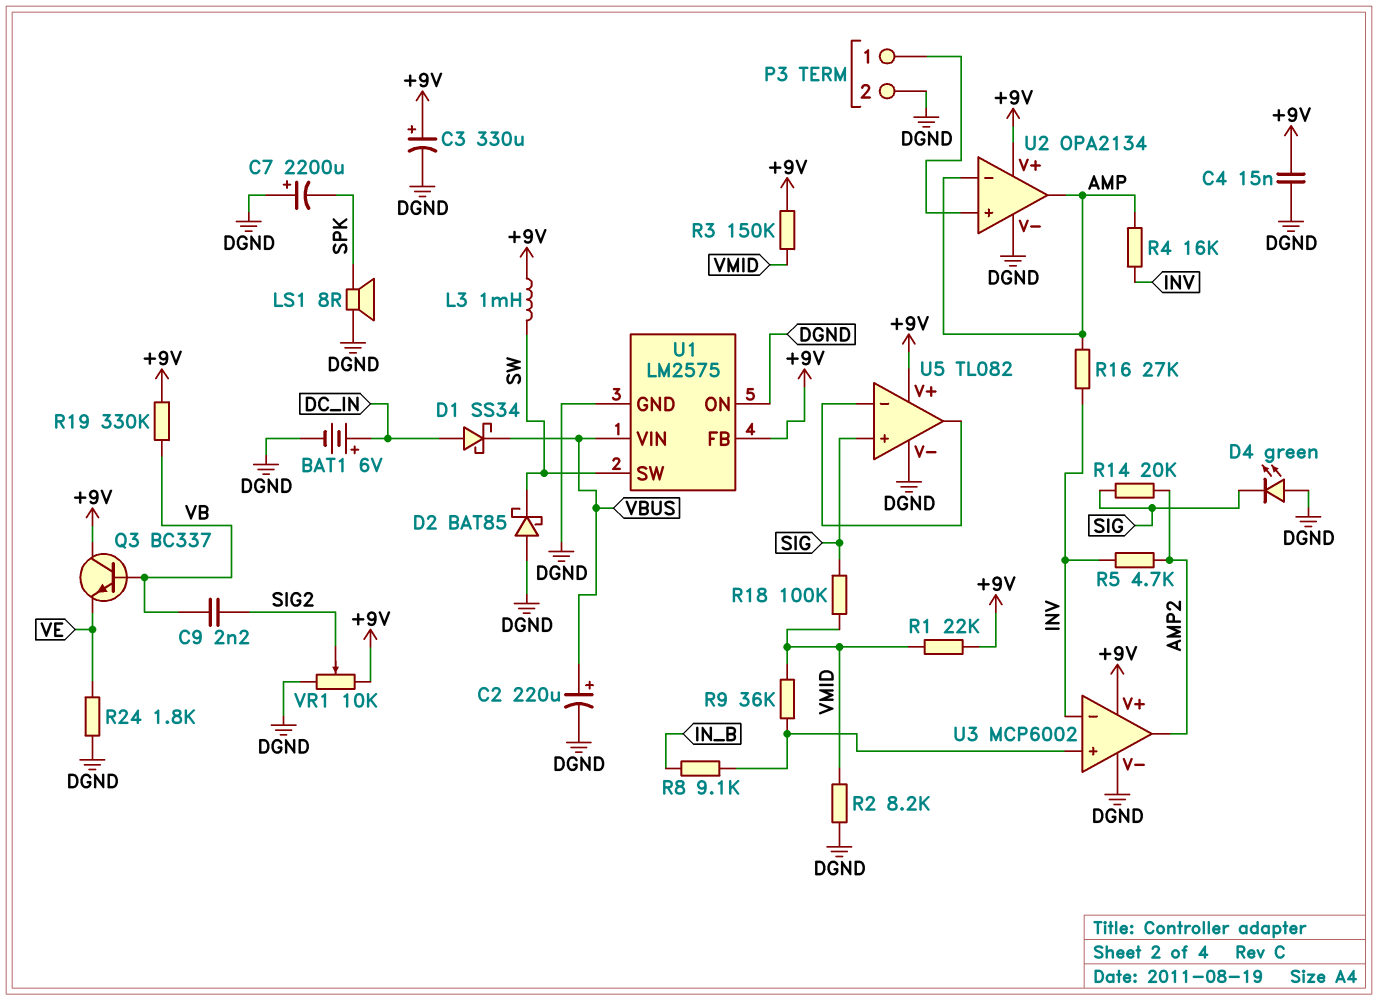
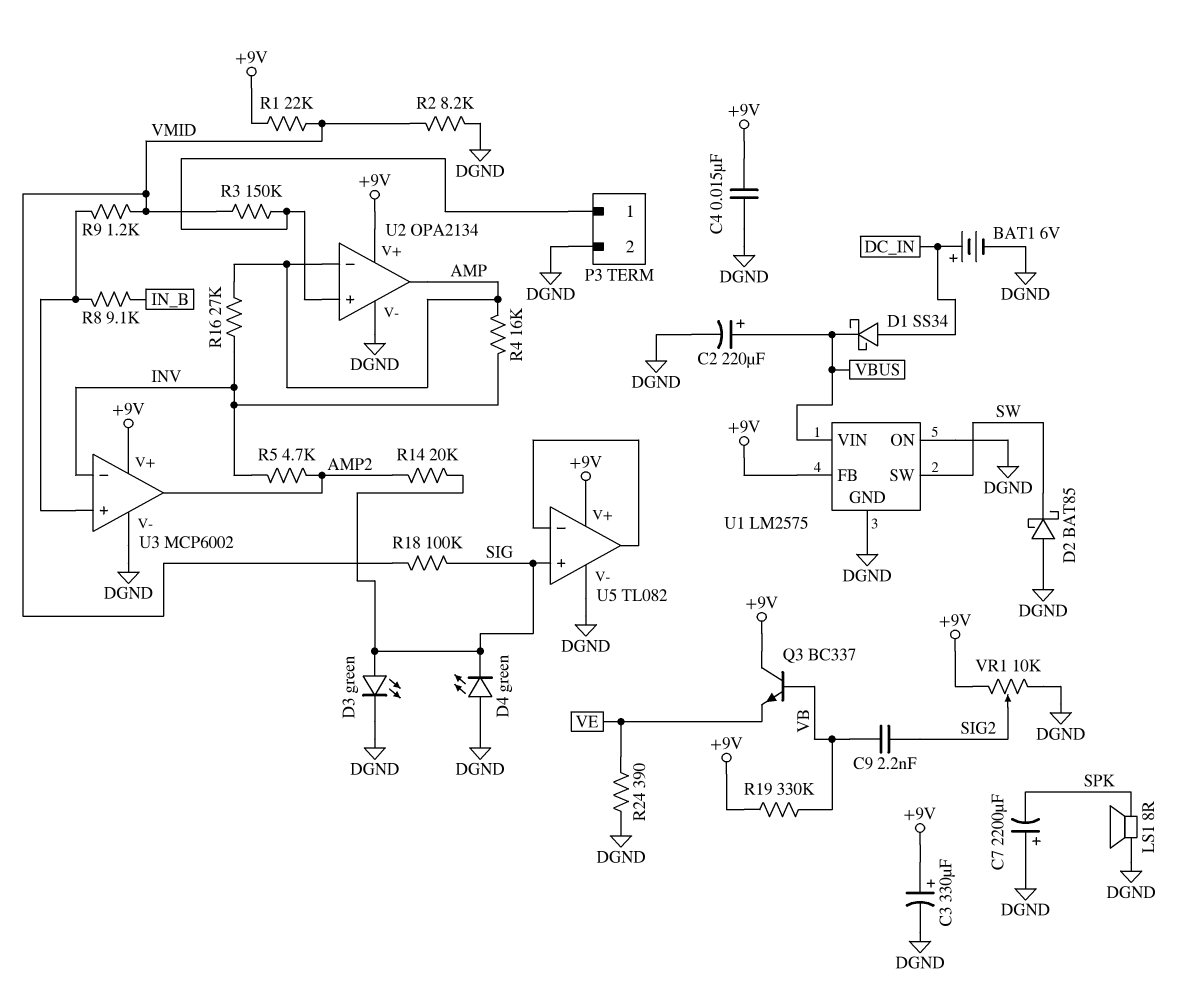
D3: none -> LED green (A SIG, K DGND)
L3: 1mH (+9V, SW) -> none
R3: 150k (+9V, VMID) -> 150k (P3/1, VMID)
R9: 36k (U3/in+, VMID) -> 1.2k (U3/in+, VMID)
R24: 1.8k (DGND, VE) -> 390 (DGND, VE)

